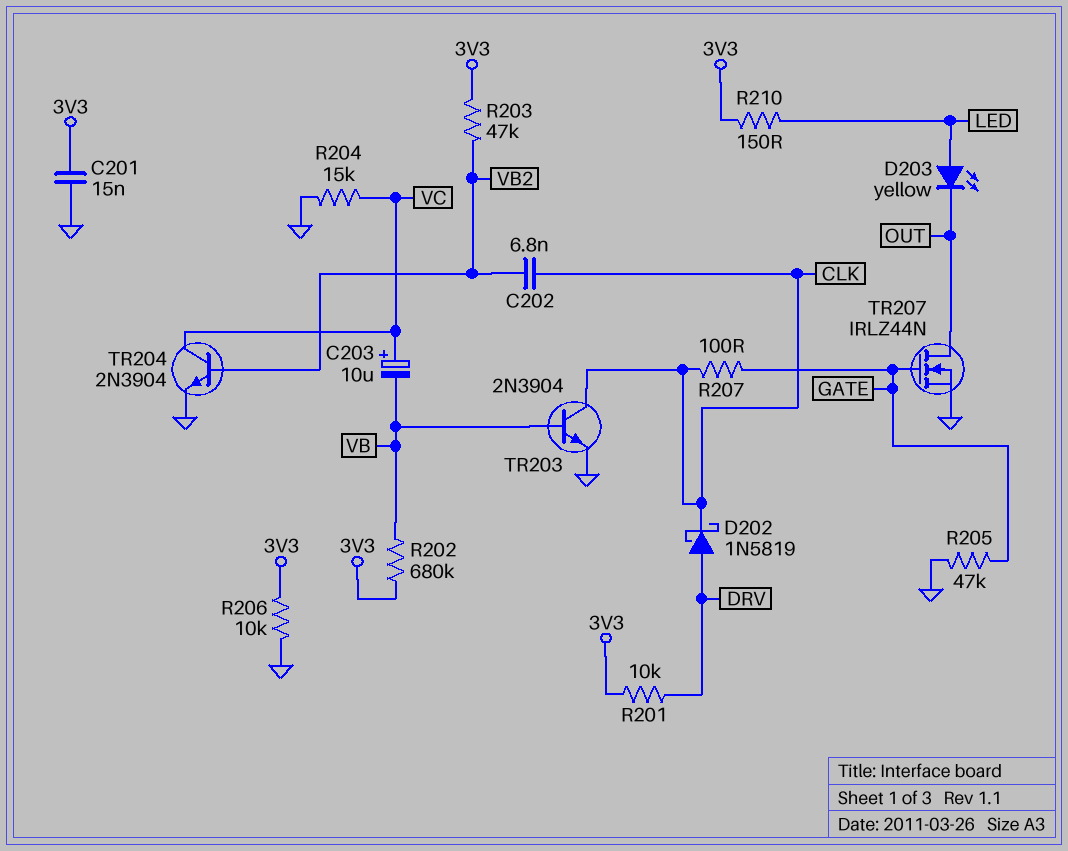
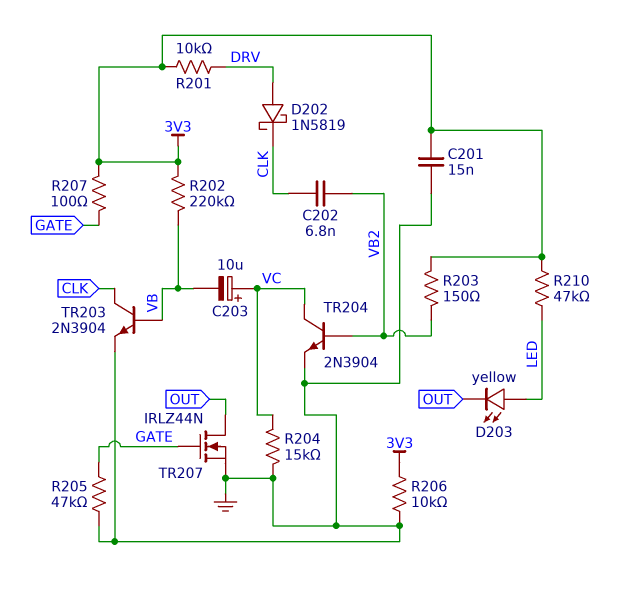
R202: 680k (3V3, VB) -> 220k (3V3, VB)
R203: 47k (3V3, VB2) -> 150 (3V3, VB2)
R207: 100 (CLK, GATE) -> 100 (3V3, GATE)
R210: 150 (3V3, LED) -> 47k (3V3, LED)

